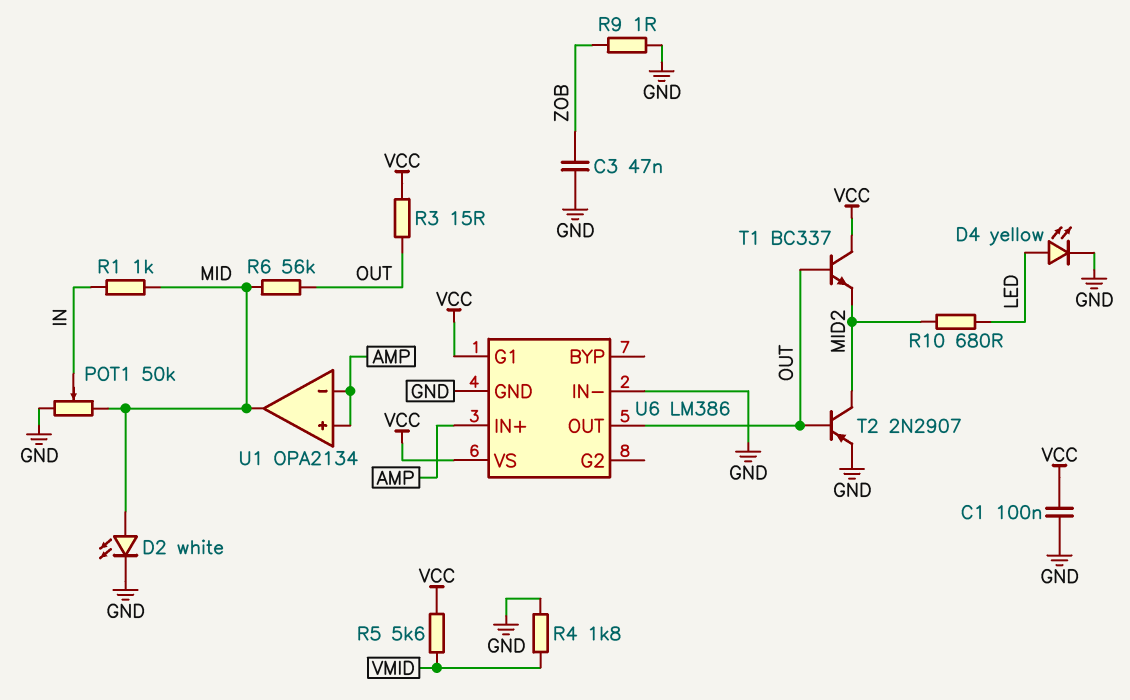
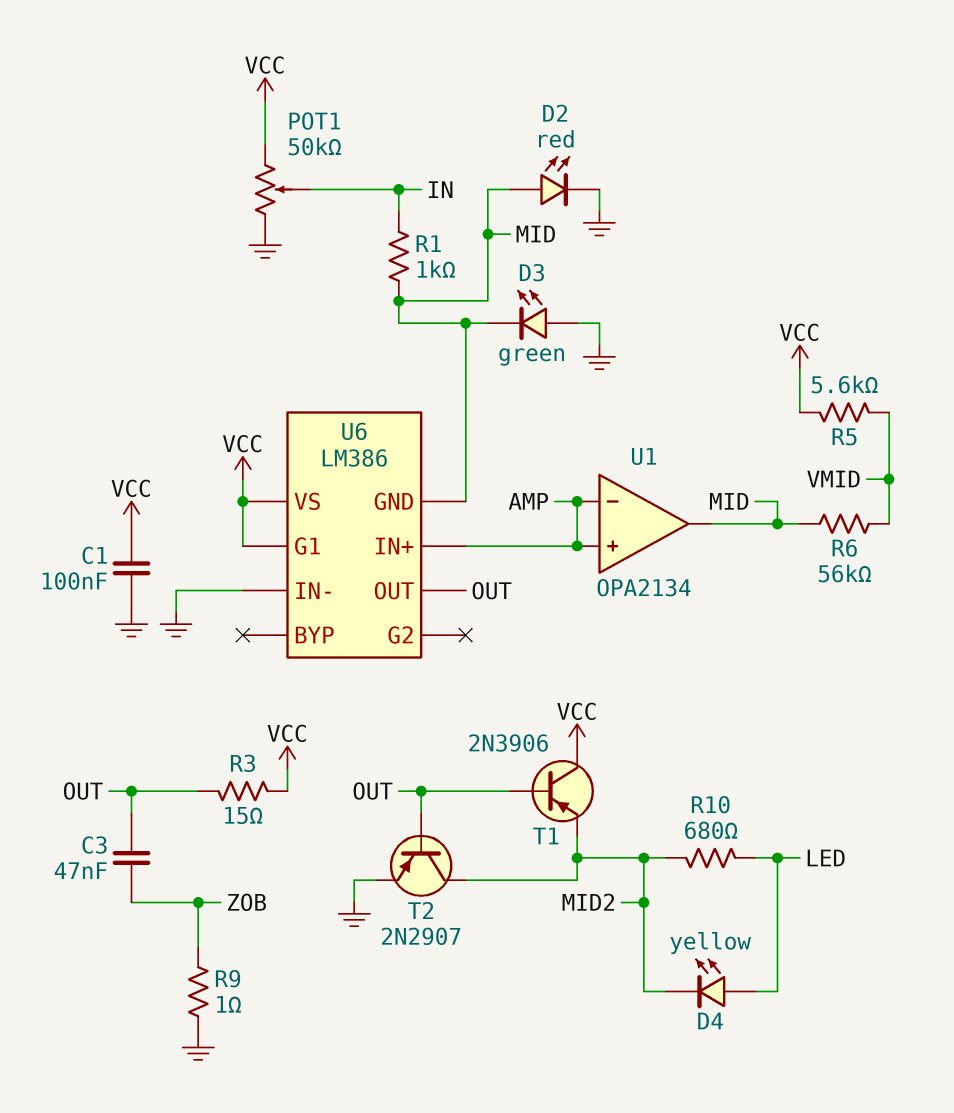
C3: 47nF (GND, ZOB) -> 47nF (OUT, ZOB)
D2: LED white (A MID, K GND) -> LED red (A MID, K GND)
D3: none -> LED green (A GND, K MID)
D4: LED yellow (A LED, K GND) -> LED yellow (A LED, K MID2)
POT1: 50k (GND, MID, wiper IN) -> 50k (GND, VCC, wiper IN)
R4: 1.8k (GND, VMID) -> none
R6: 56k (MID, OUT) -> 56k (MID, VMID)
T1: NPN BC337 (B OUT, C VCC, E MID2) -> PNP 2N3906 (B OUT, C VCC, E MID2)
U6 pin GND: GND -> MID

